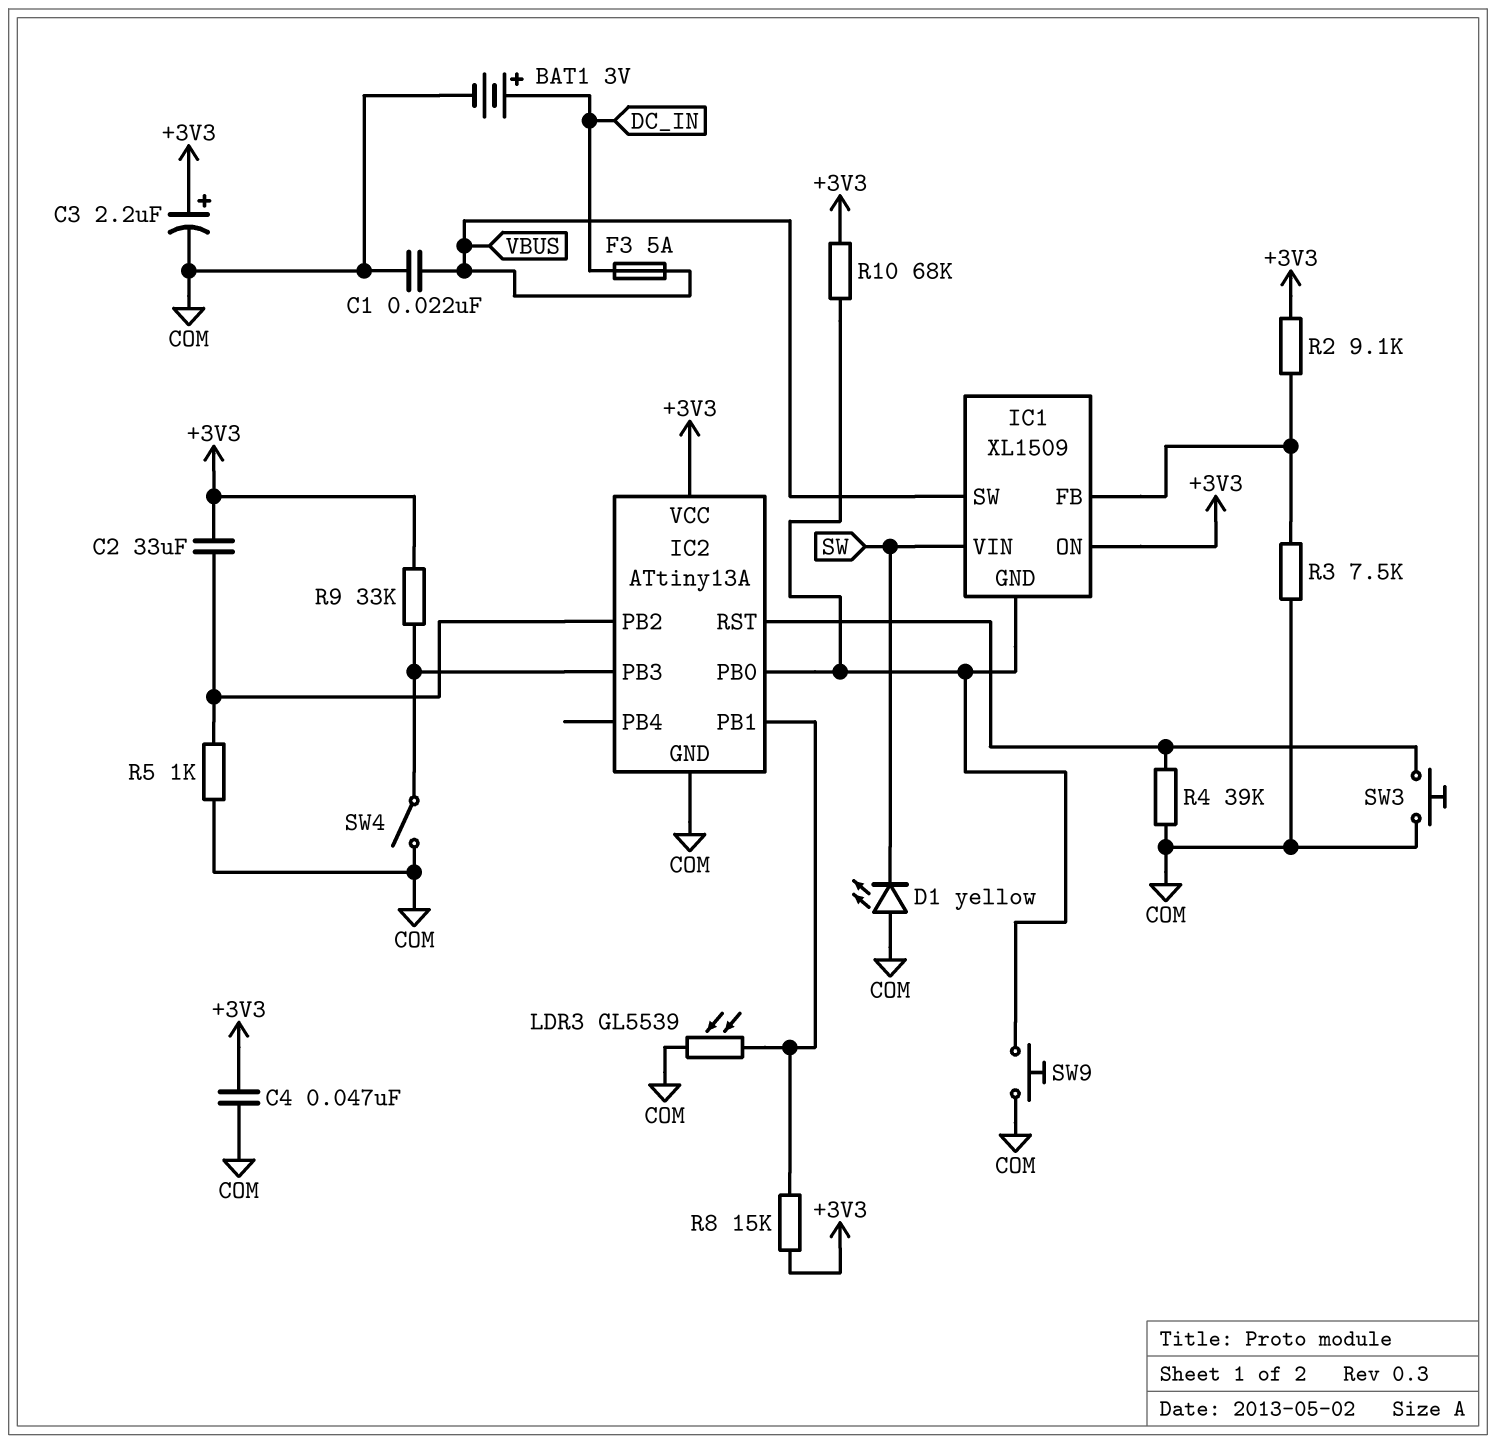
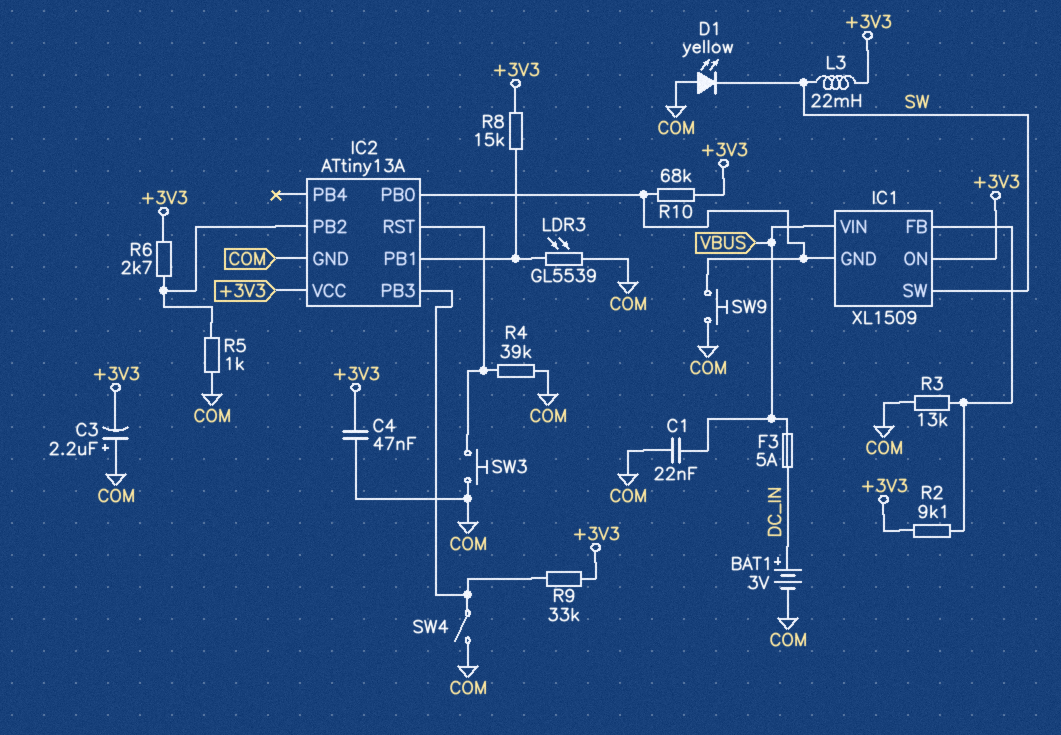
C2: 33uF (+3V3, IC2/PB2) -> none
C3: 2.2uF (plus +3V3, minus COM) -> 2.2uF (plus COM, minus +3V3)
IC1 pin SW: VBUS -> SW
IC1 pin VIN: SW -> VBUS
L3: none -> 22mH (+3V3, SW)
R3: 7.5k (COM, IC1/FB) -> 13k (COM, IC1/FB)
R6: none -> 2.7k (+3V3, IC2/PB2)

